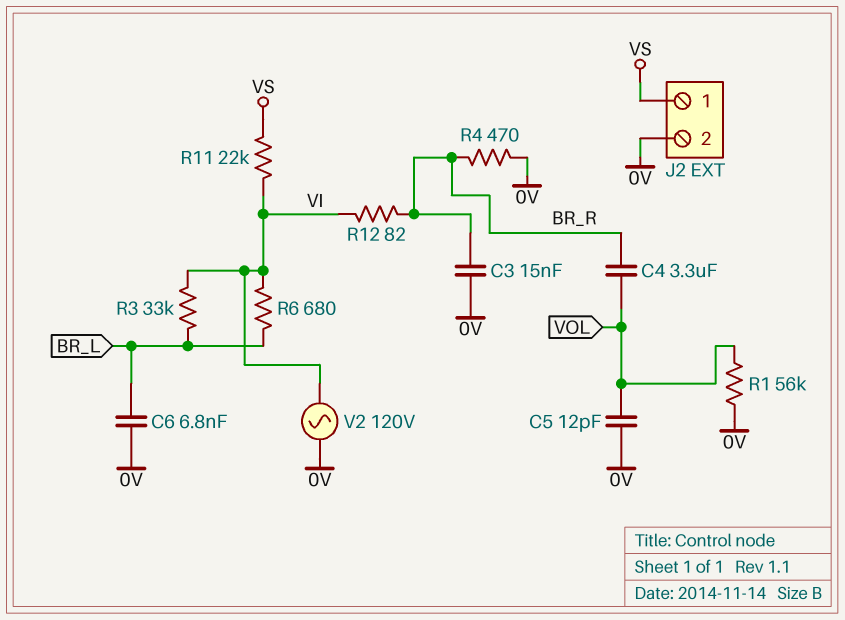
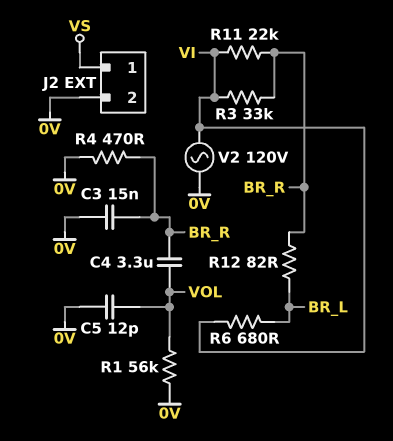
C6: 6.8nF (0V, BR_L) -> none
R3: 33k (BR_L, VI) -> 33k (BR_R, VI)
R11: 22k (VI, VS) -> 22k (BR_R, VI)
R12: 82 (BR_R, VI) -> 82 (BR_L, BR_R)

